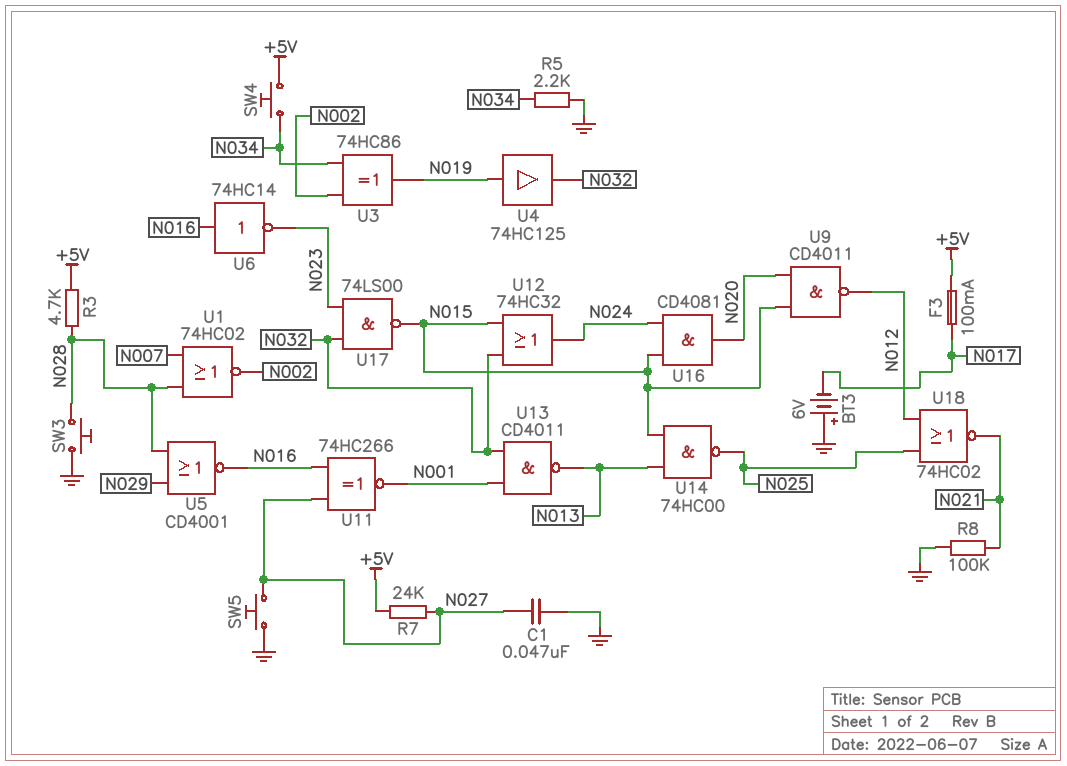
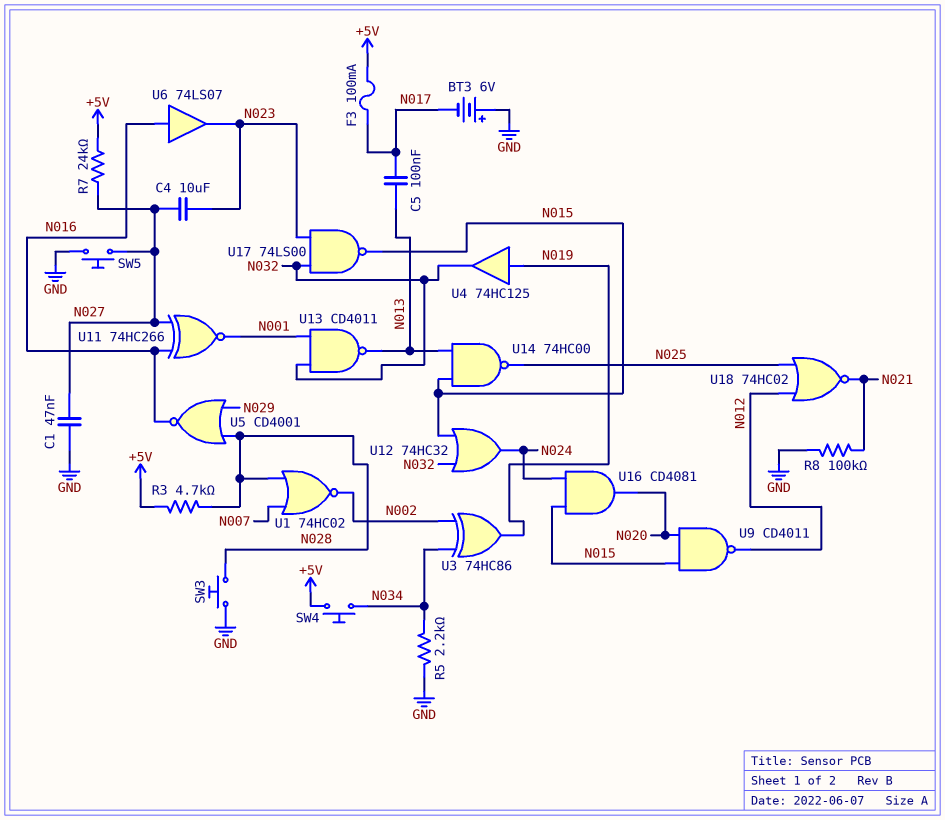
C4: none -> 10uF (N023, N027)
C5: none -> 100nF (N013, N017)
U6: NOT 74HC14 (in N016, out N023) -> buffer 74LS07 (in N016, out N023)

